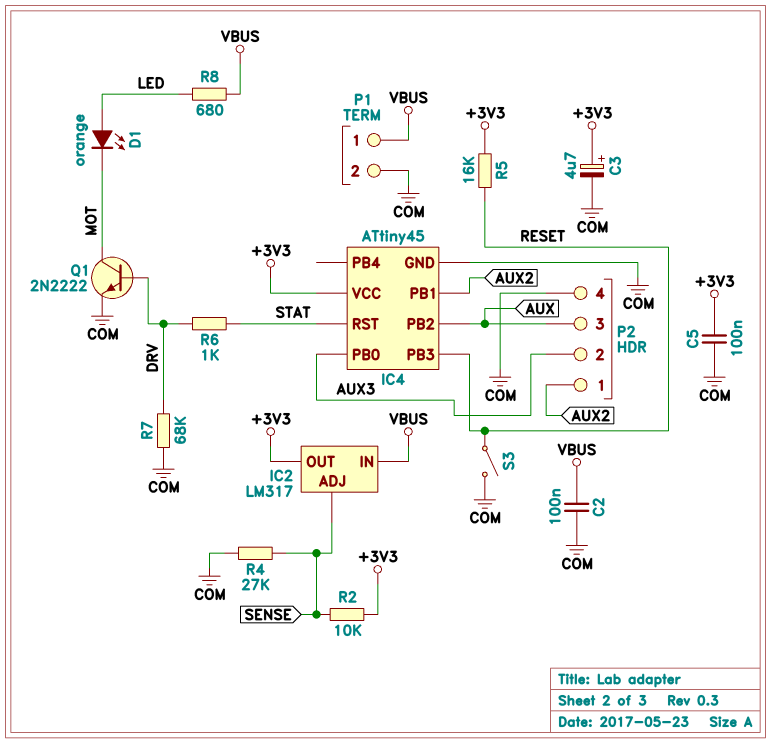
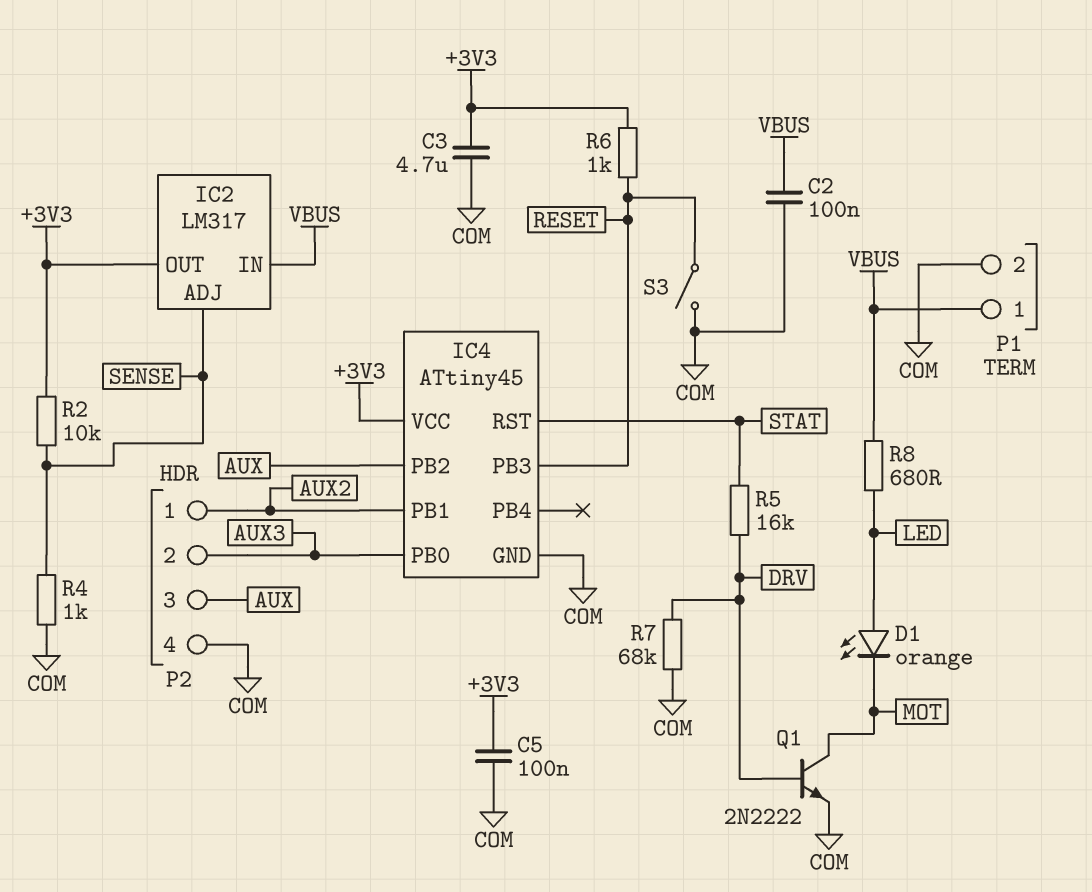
C3: 4.7uF (plus +3V3, minus COM) -> 4.7uF (+3V3, COM)
R4: 27k (COM, SENSE) -> 1k (COM, SENSE)
R5: 16k (+3V3, RESET) -> 16k (DRV, STAT)
R6: 1k (DRV, STAT) -> 1k (+3V3, RESET)

